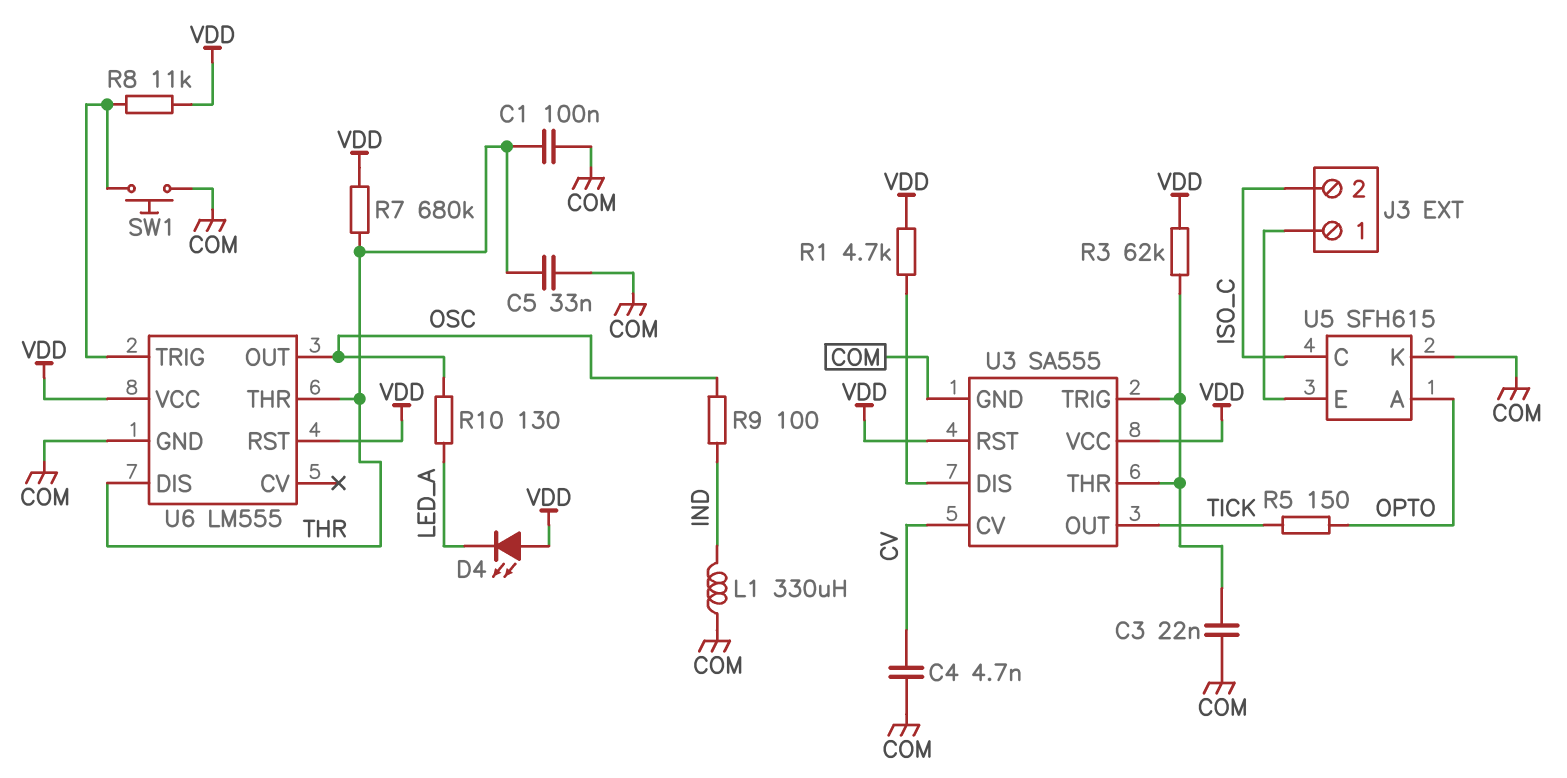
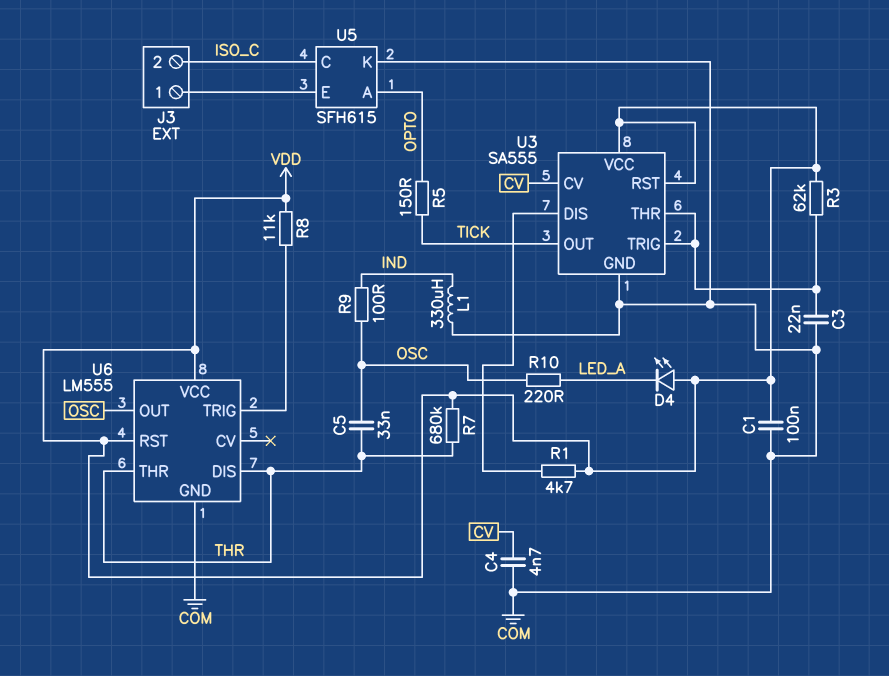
C1: 100nF (COM, THR) -> 100nF (COM, VDD)
C5: 33nF (COM, THR) -> 33nF (OSC, THR)
R10: 130 (LED_A, OSC) -> 220 (LED_A, OSC)
SW1: button (COM, U6/TRIG) -> none

